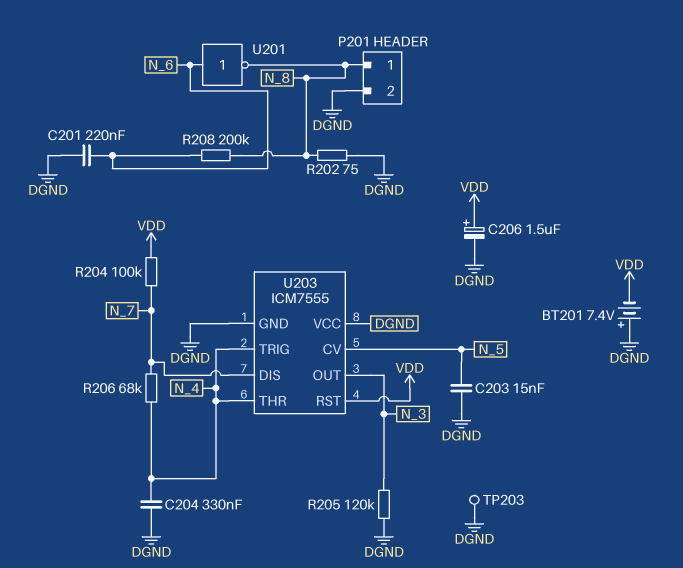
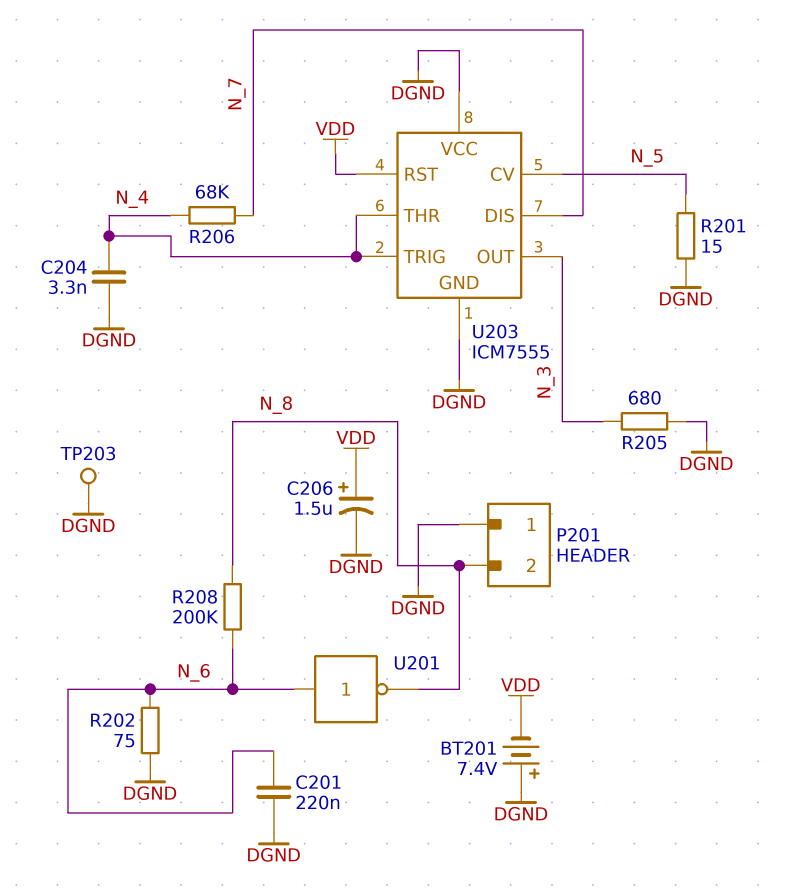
C203: 15nF (DGND, N_5) -> none
C204: 330nF (DGND, N_4) -> 3.3nF (DGND, N_4)
P201 pin 1: N_8 -> DGND
P201 pin 2: DGND -> N_8
R201: none -> 15 (DGND, N_5)
R202: 75 (DGND, N_8) -> 75 (DGND, N_6)
R204: 100k (N_7, VDD) -> none
R205: 120k (DGND, N_3) -> 680 (DGND, N_3)

